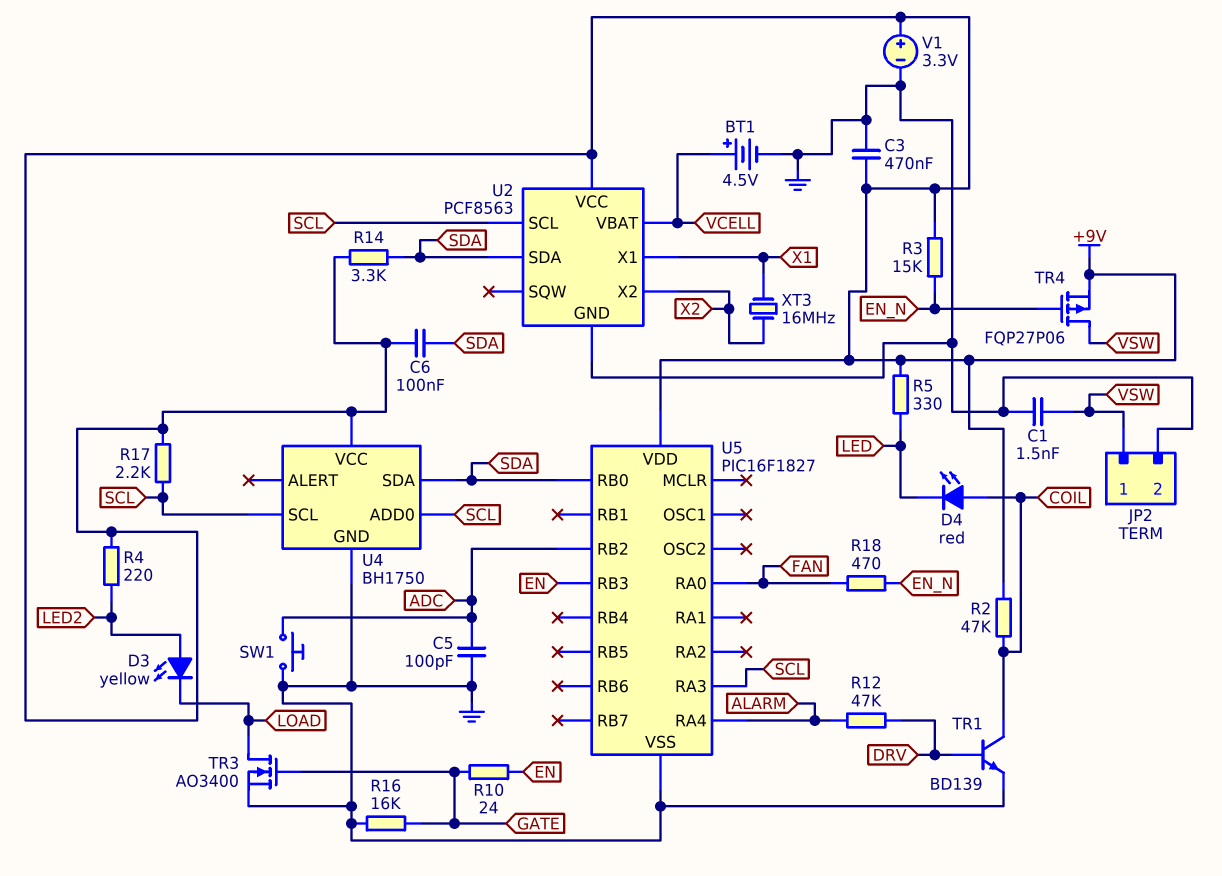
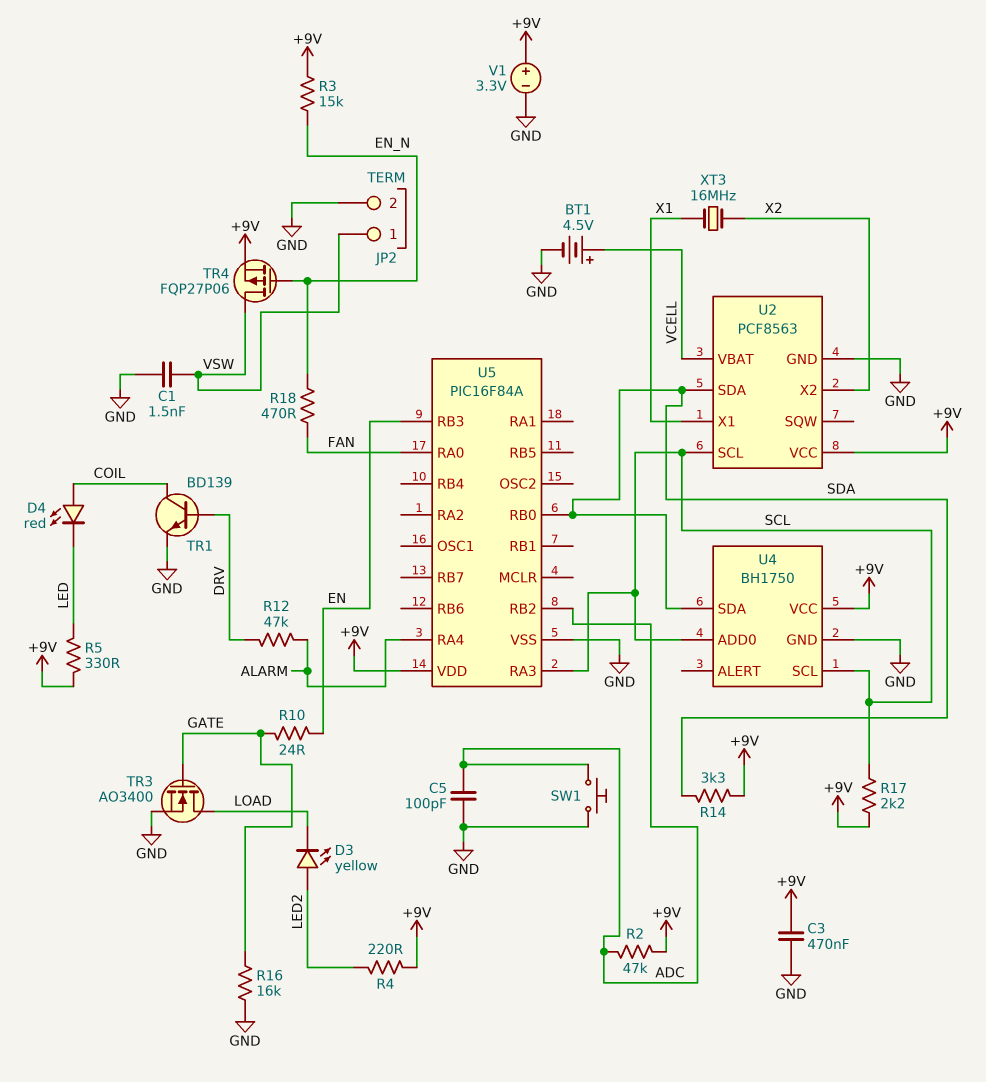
C6: 100nF (+9V, SDA) -> none
R2: 47k (+9V, COIL) -> 47k (+9V, ADC)
U5: PIC16F1827 -> PIC16F84A

